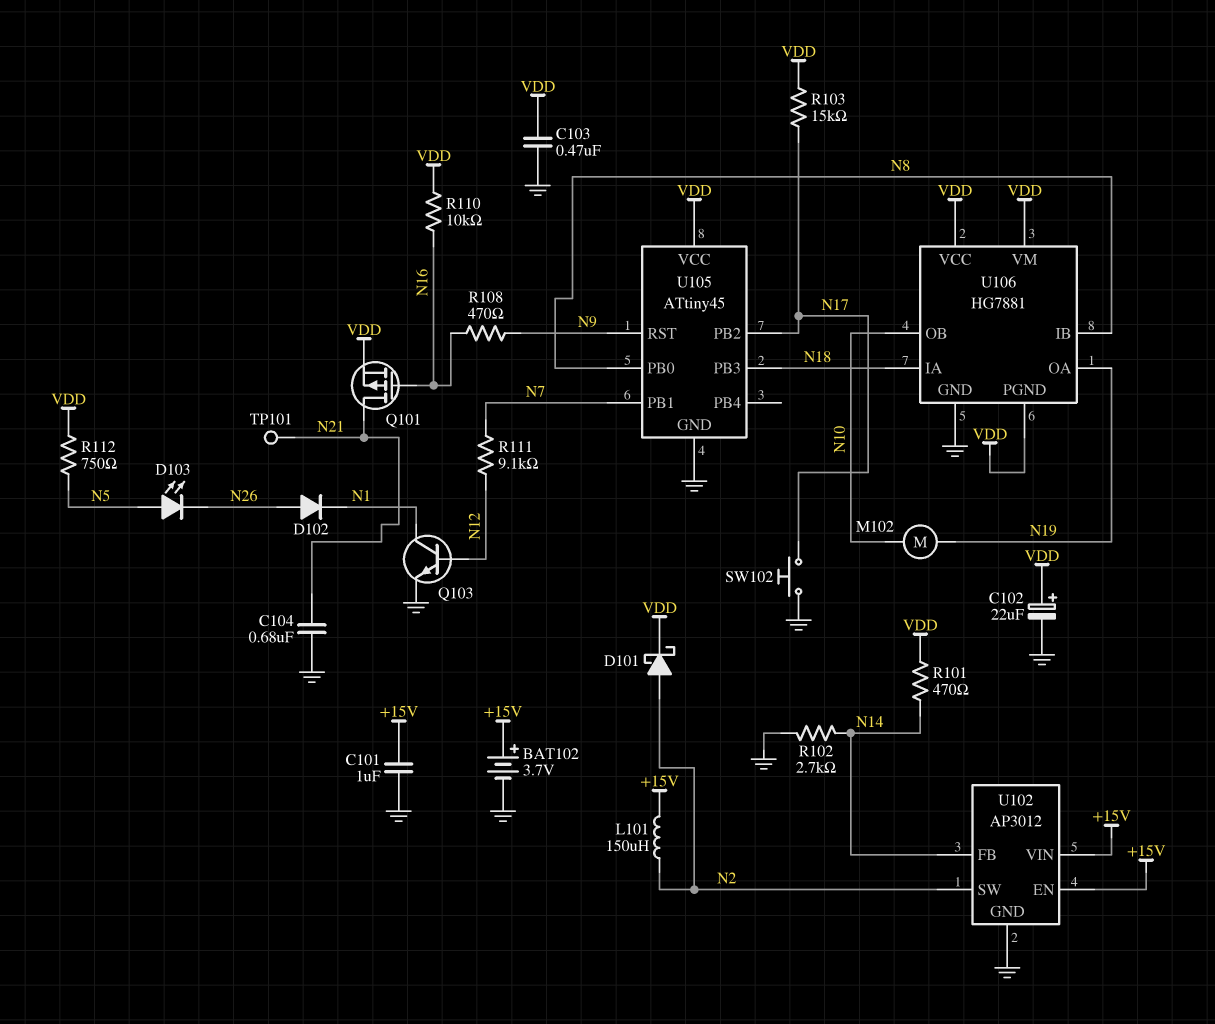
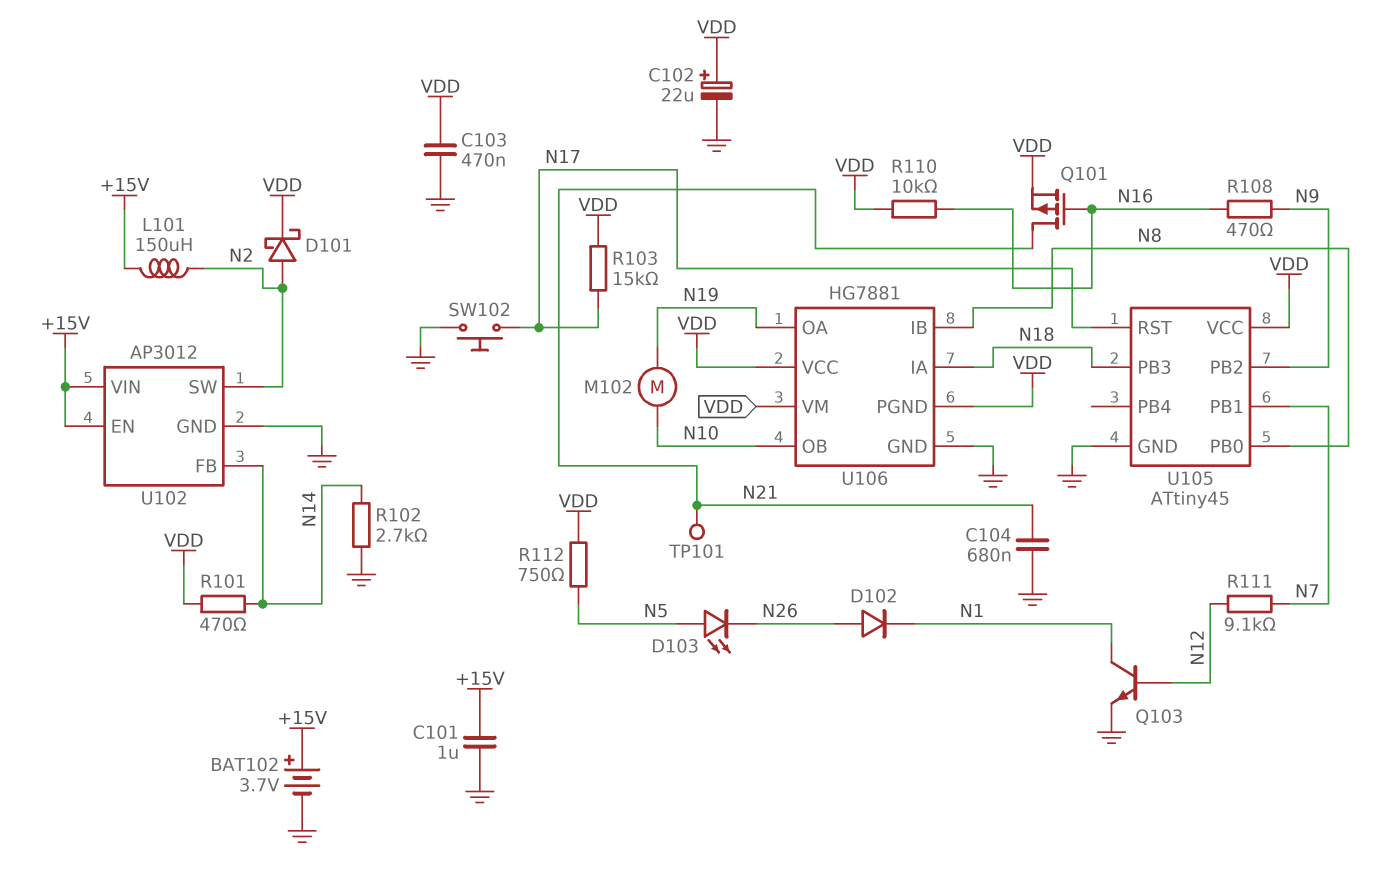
U105 pin PB2: N17 -> N9
U105 pin RST: N9 -> N17

